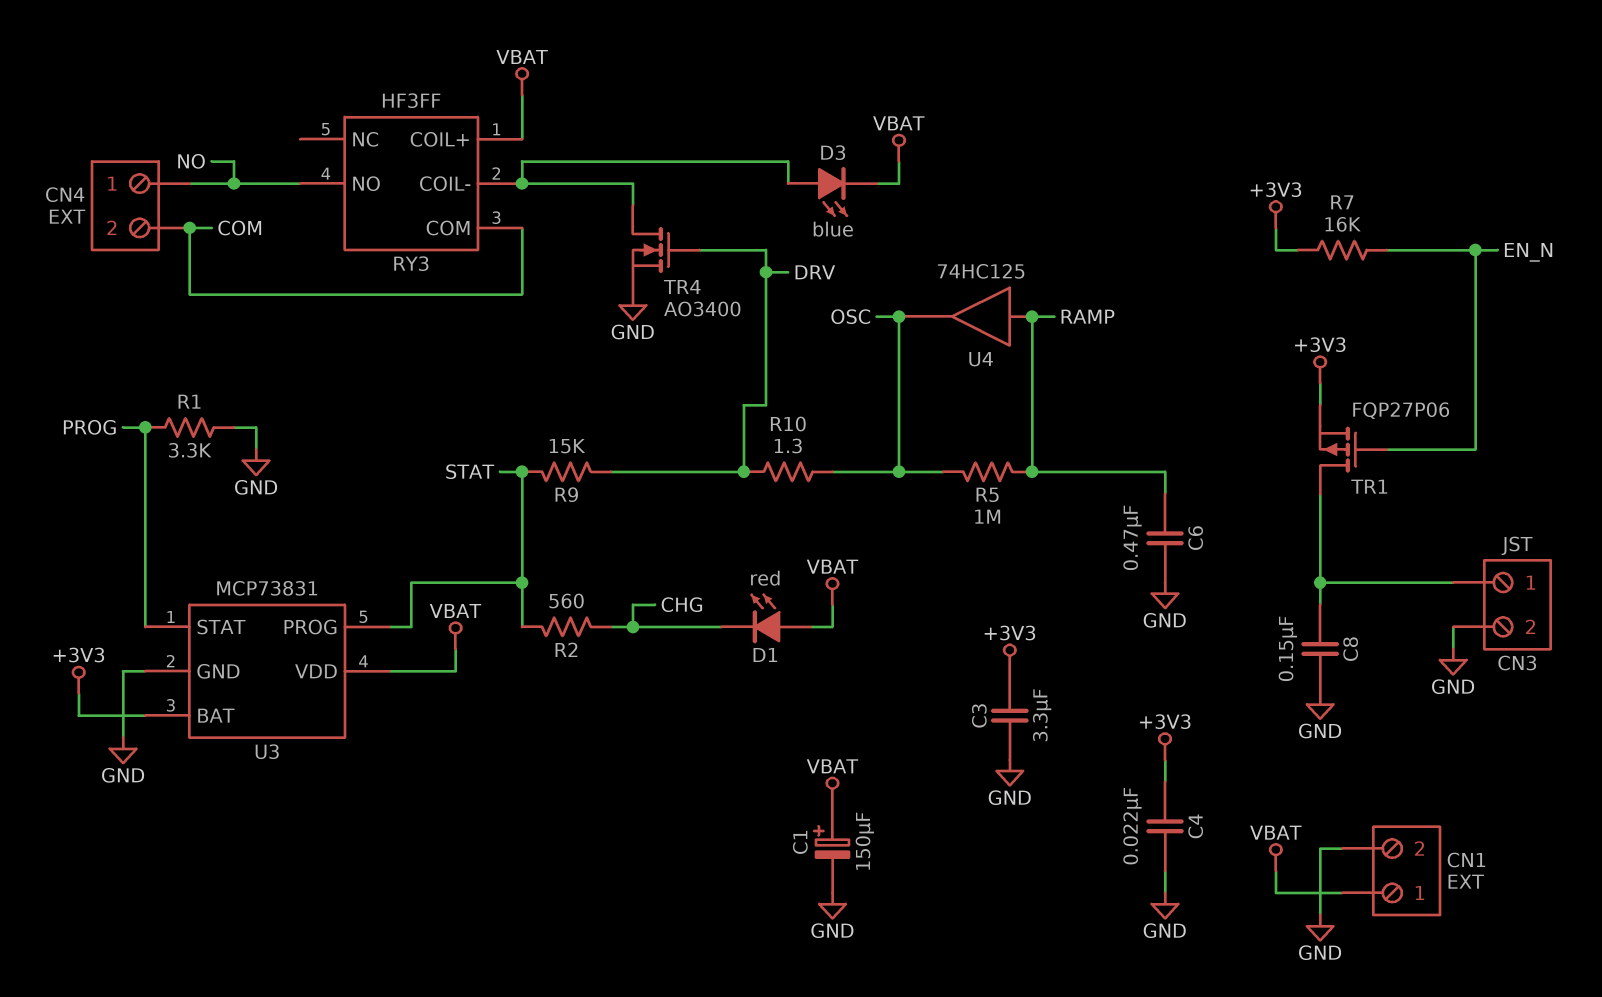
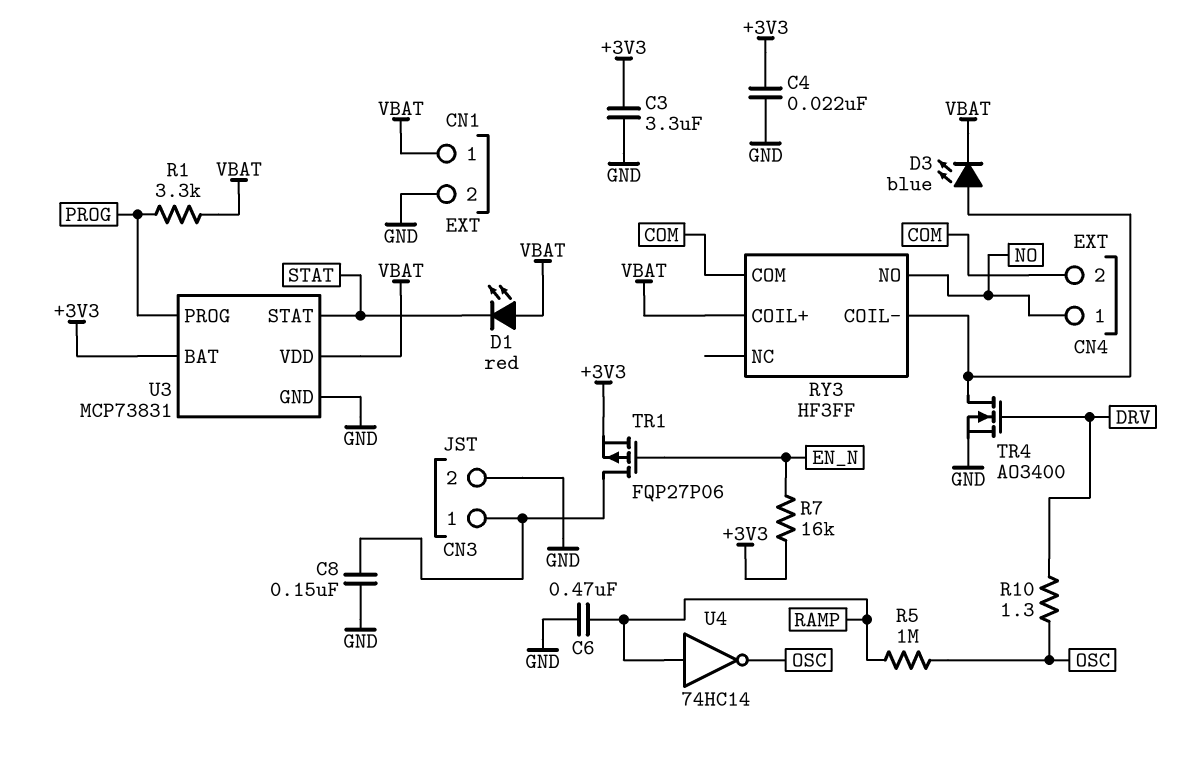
C1: 150uF (plus VBAT, minus GND) -> none
D1: LED red (A VBAT, K CHG) -> LED red (A VBAT, K STAT)
R1: 3.3k (GND, PROG) -> 3.3k (PROG, VBAT)
R2: 560 (CHG, STAT) -> none
R9: 15k (DRV, STAT) -> none
U3 pin PROG: STAT -> PROG
U3 pin STAT: PROG -> STAT
U4: buffer 74HC125 (in RAMP, out OSC) -> NOT 74HC14 (in RAMP, out OSC)

